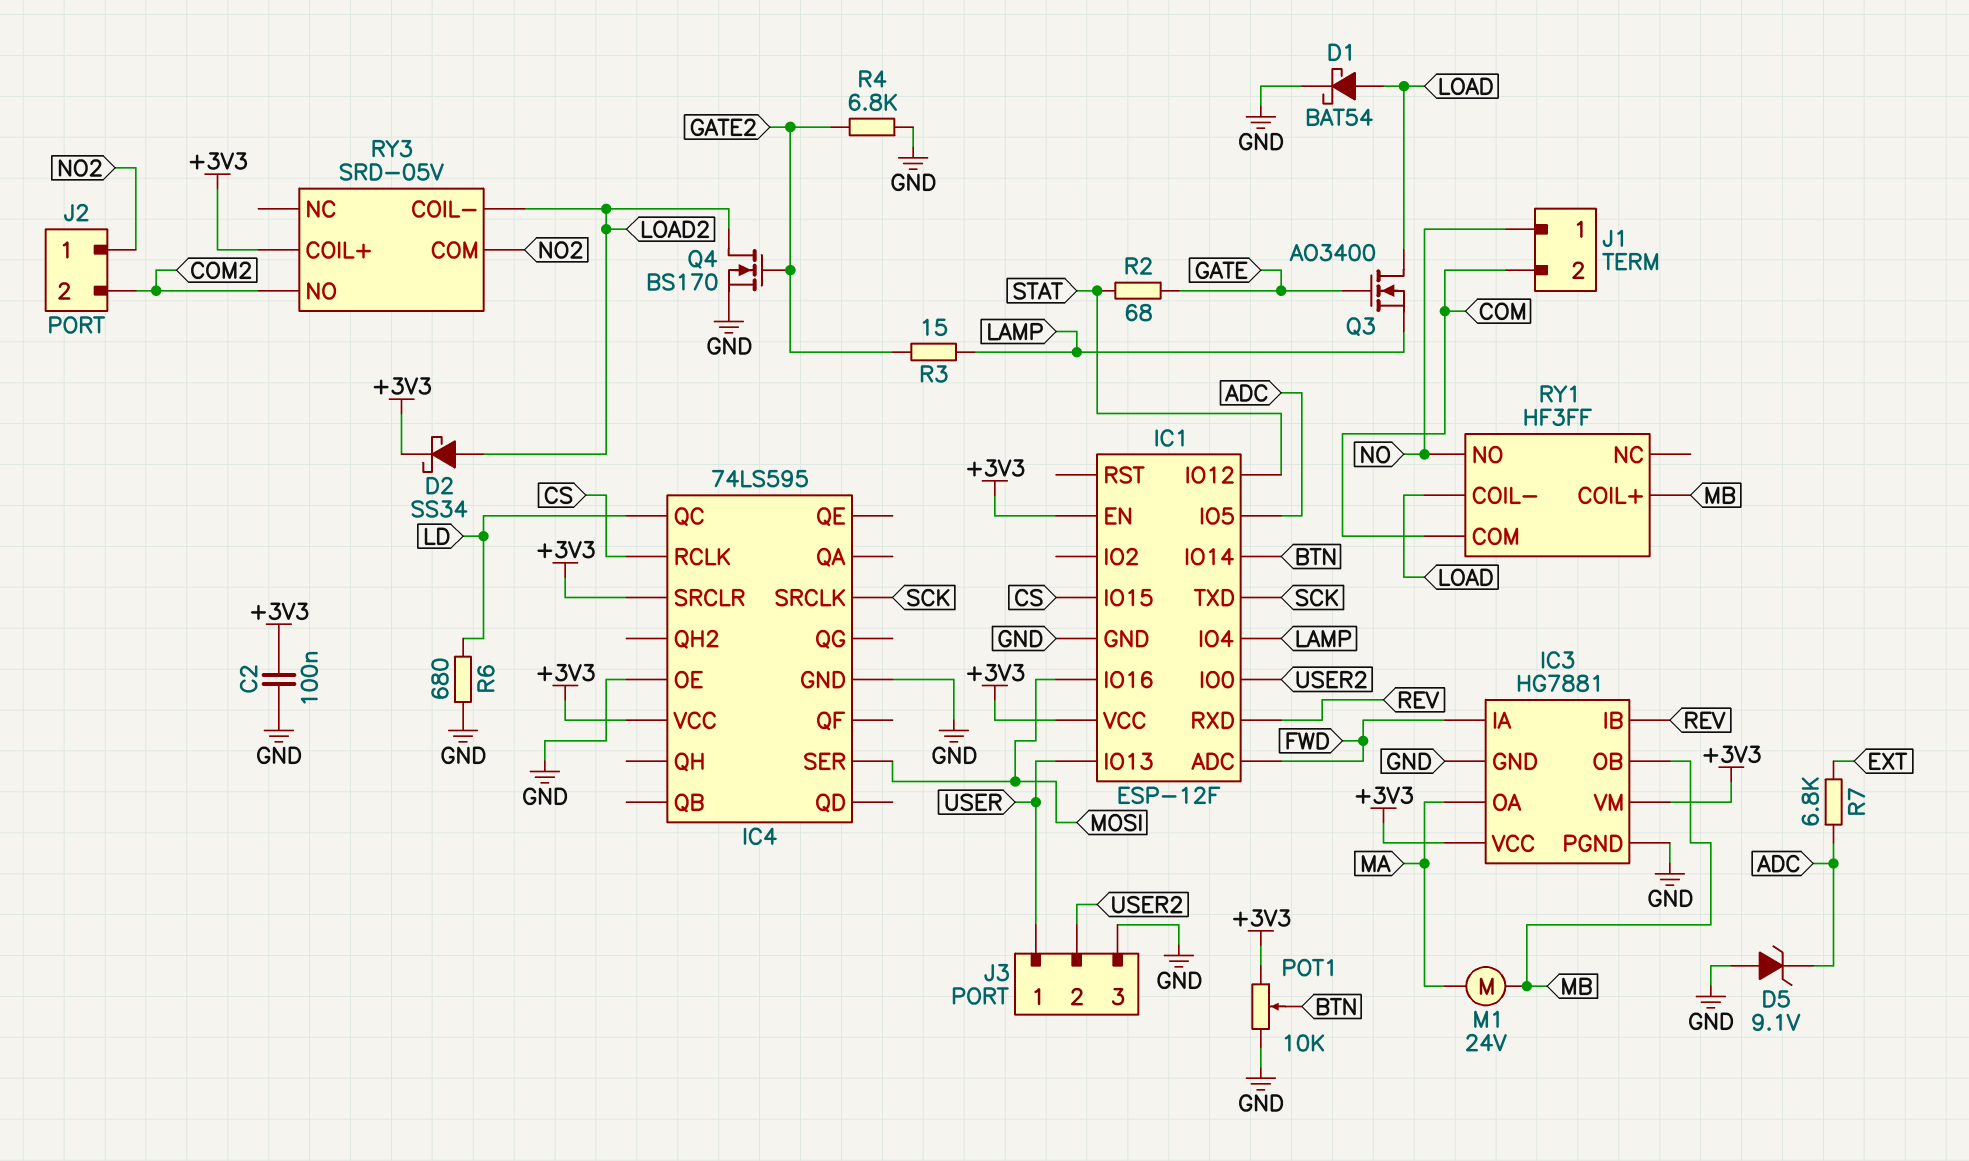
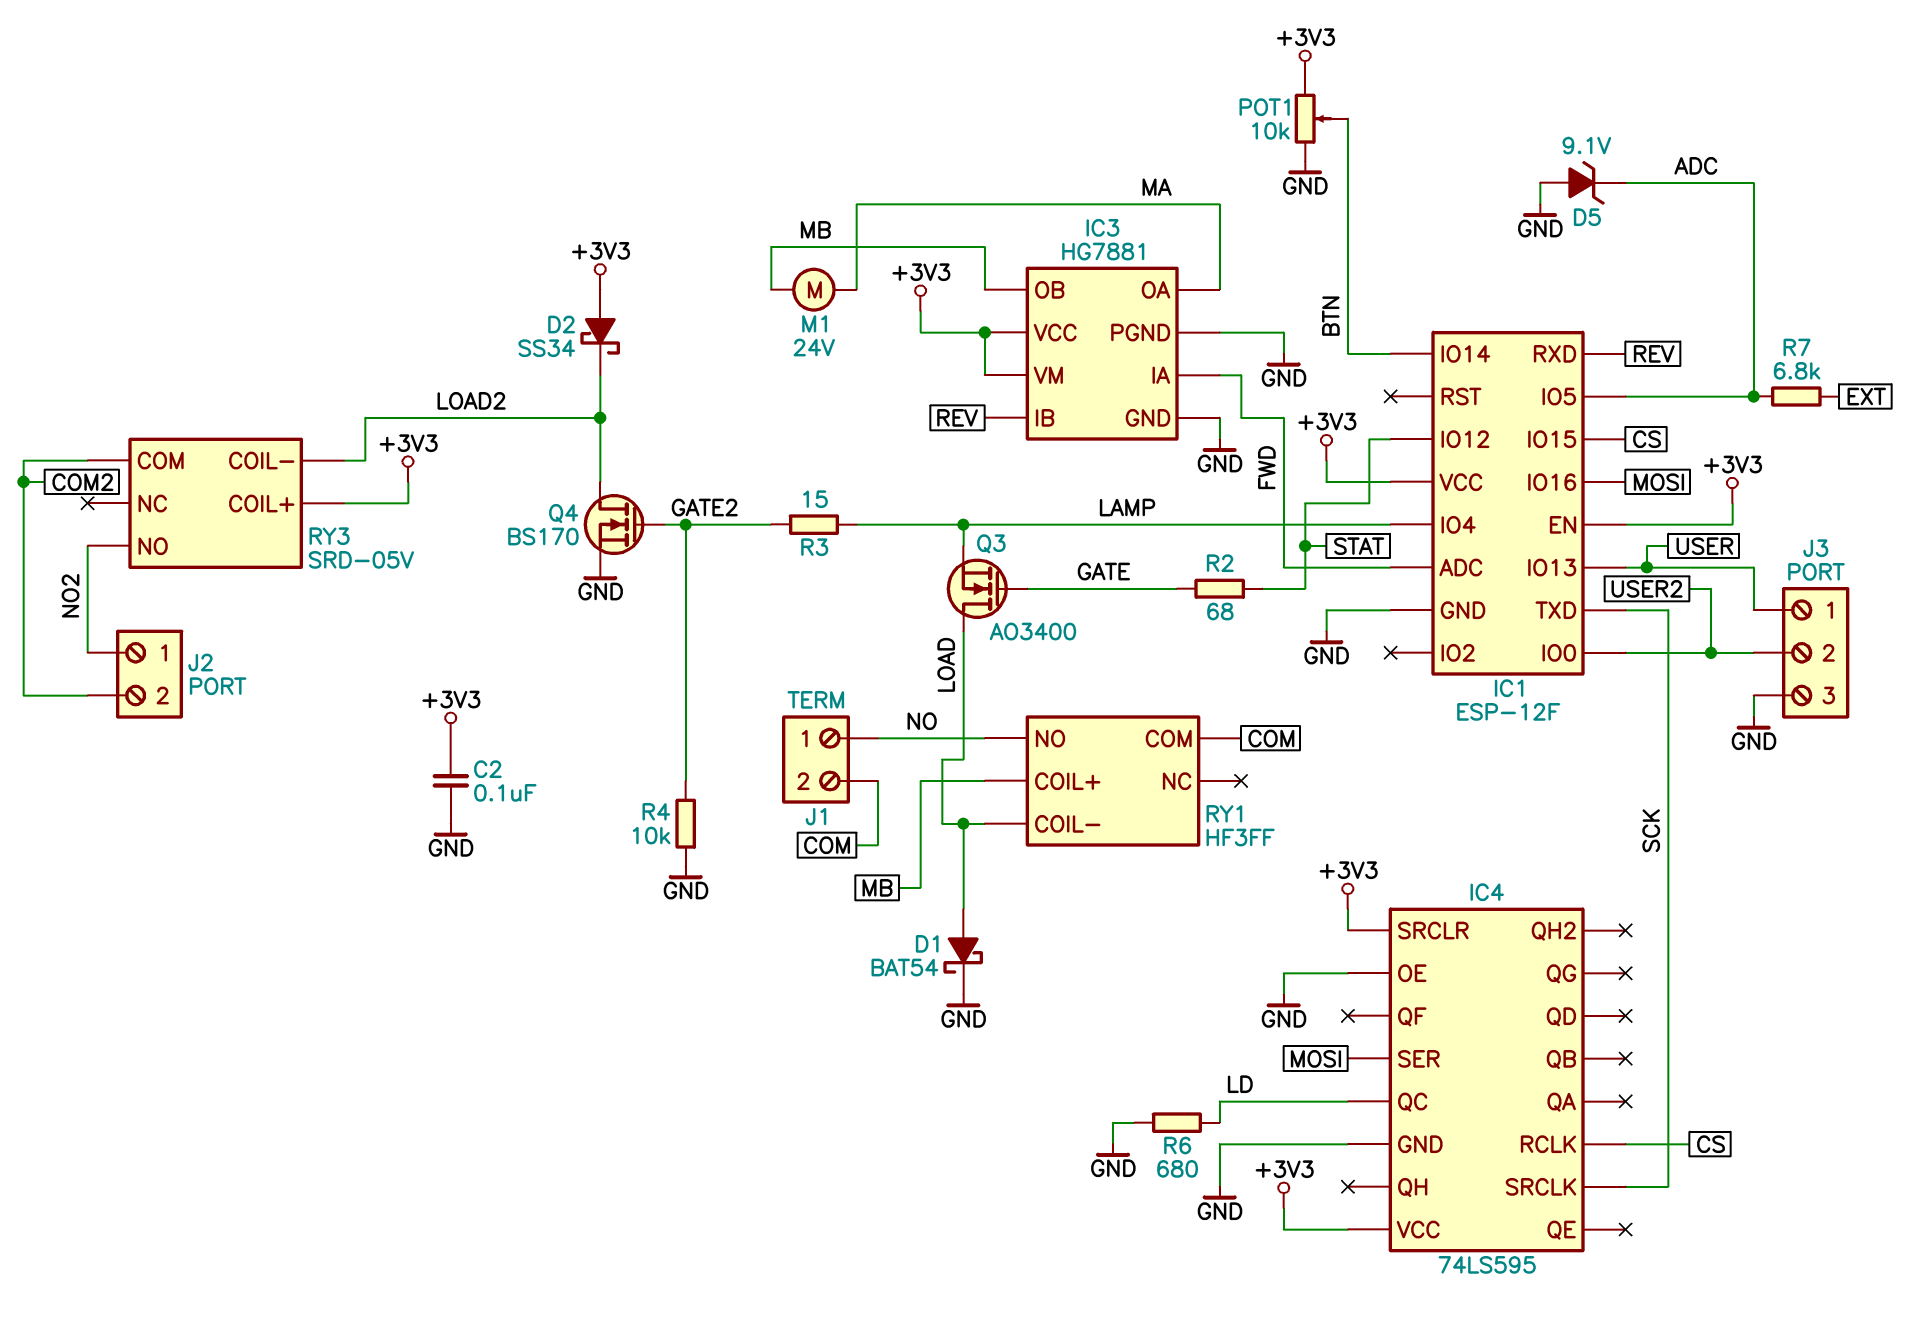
D2: schottky SS34 (A LOAD2, K +3V3) -> schottky SS34 (A +3V3, K LOAD2)
R4: 6.8k (GATE2, GND) -> 10k (GATE2, GND)
RY3 pin COM: NO2 -> COM2
RY3 pin NO: COM2 -> NO2

